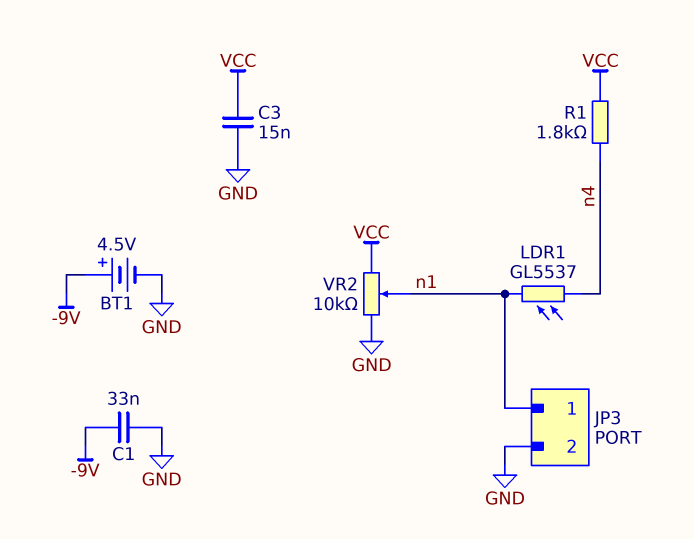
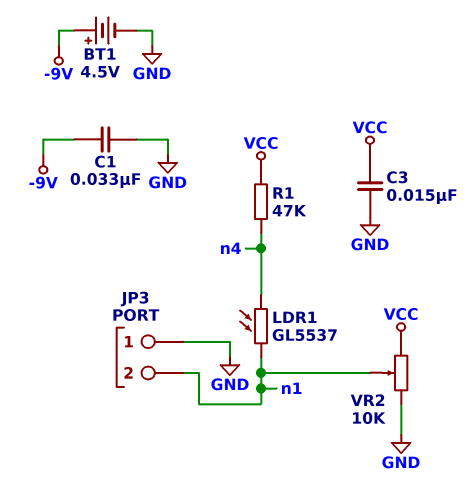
JP3 pin 1: n1 -> GND
JP3 pin 2: GND -> n1
R1: 1.8k (VCC, n4) -> 47k (VCC, n4)

